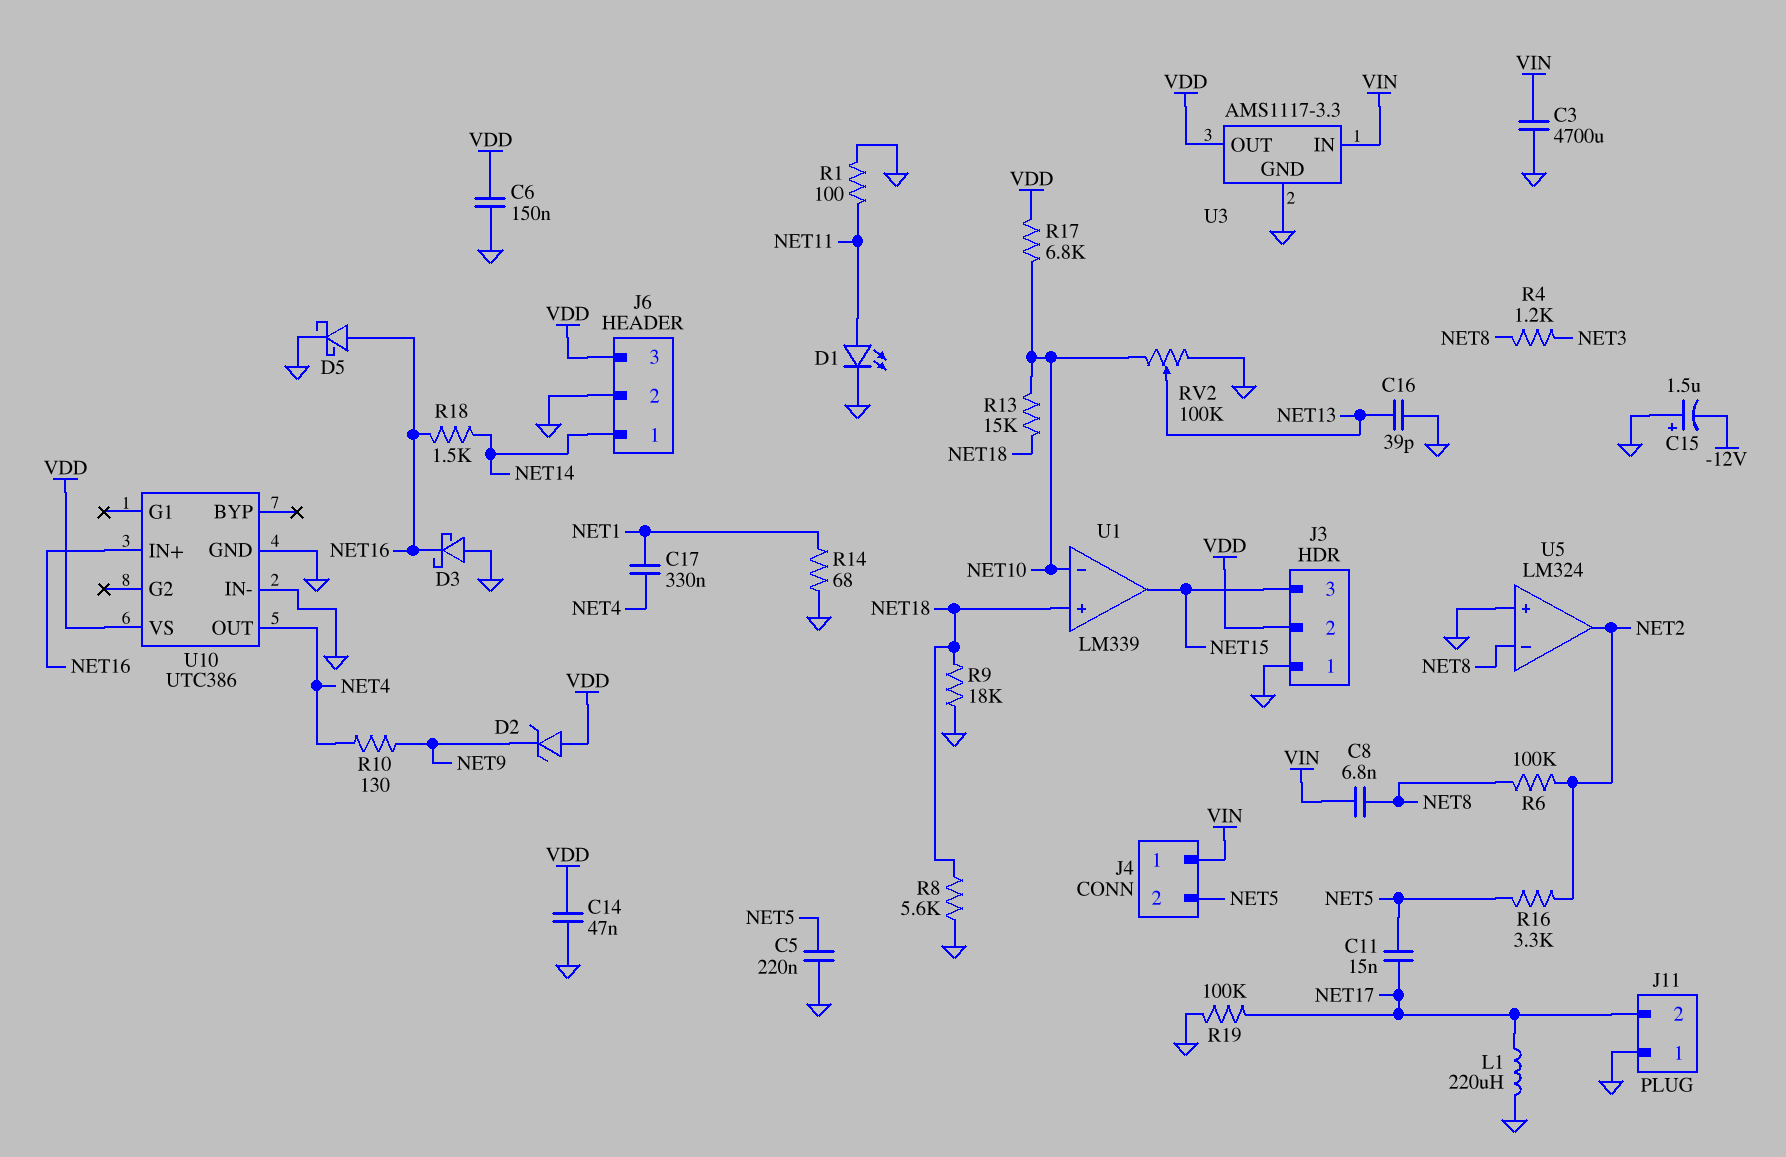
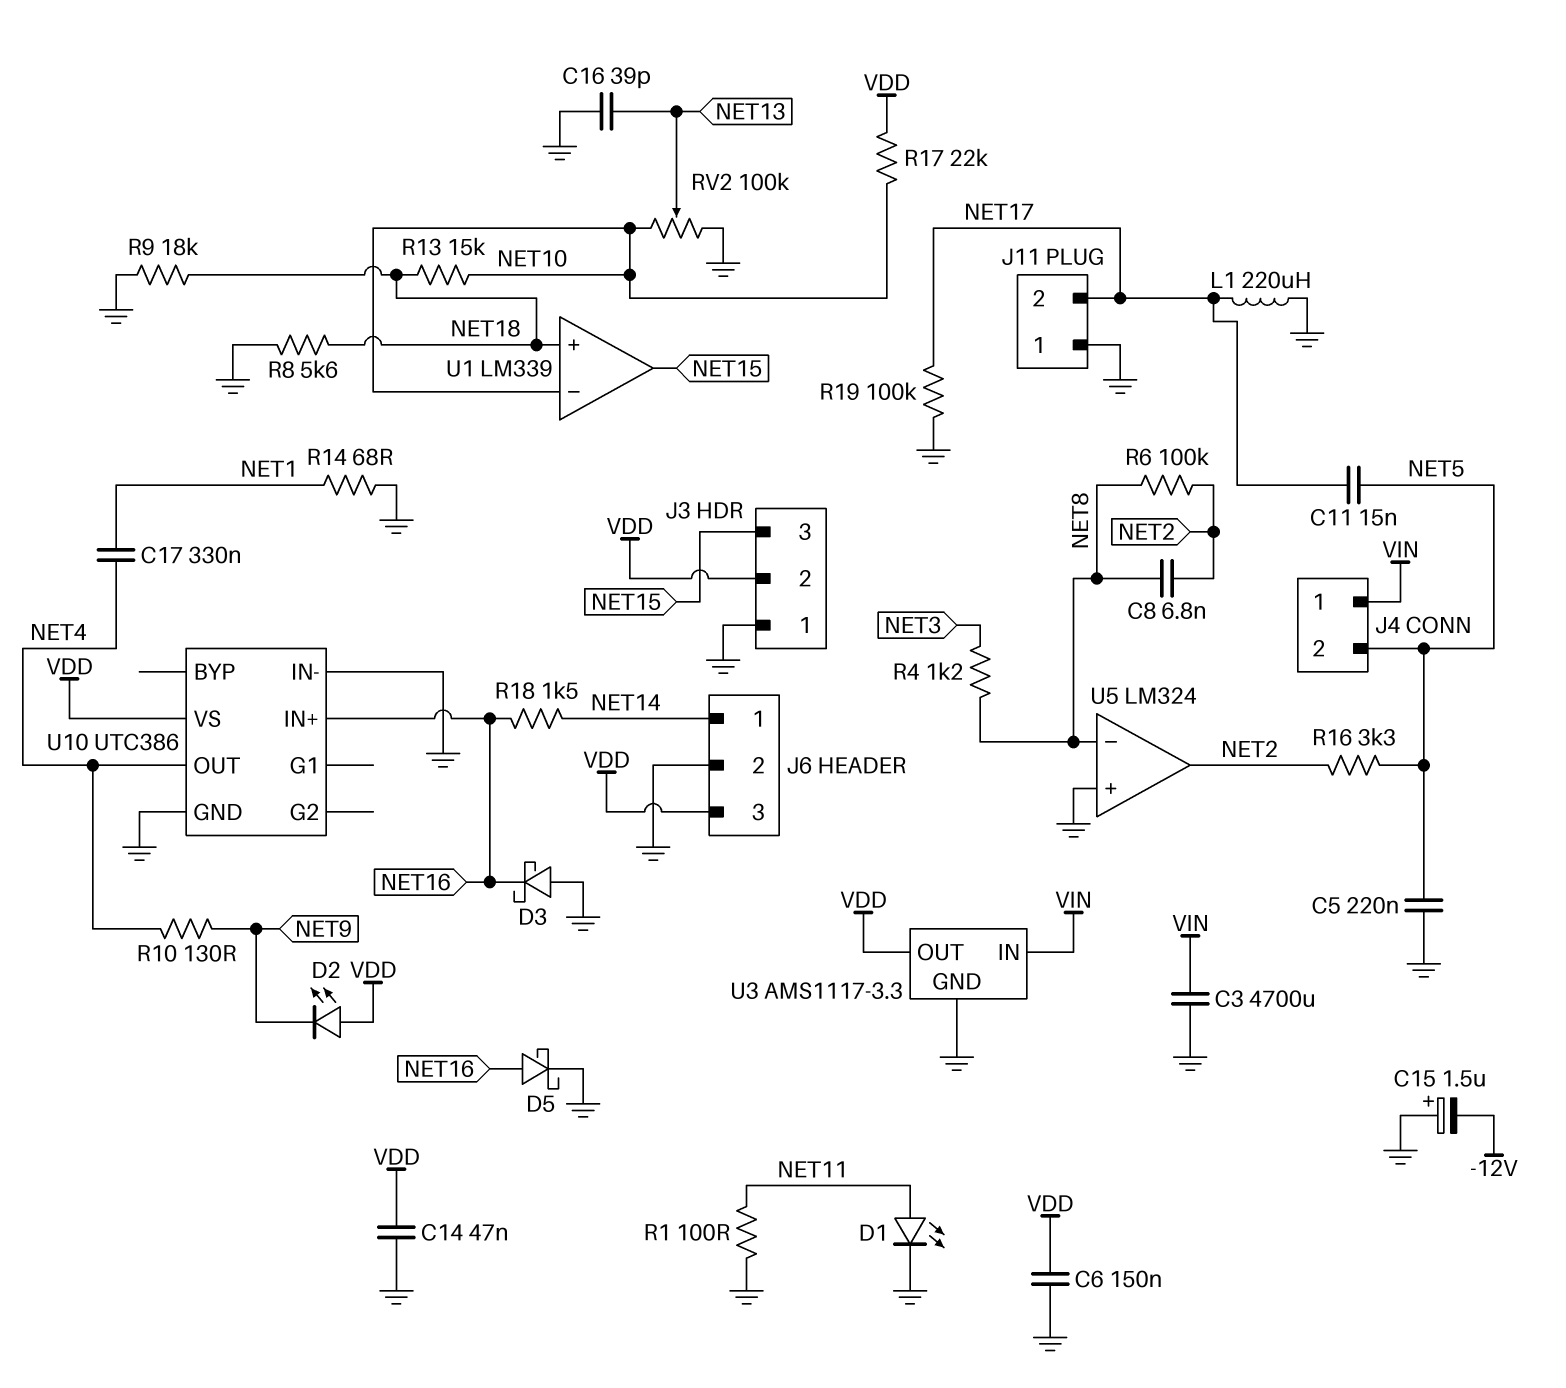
C8: 6.8nF (NET8, VIN) -> 6.8nF (NET2, NET8)
D2: zener (A VDD, K NET9) -> LED (A VDD, K NET9)
R17: 6.8k (NET10, VDD) -> 22k (NET10, VDD)

